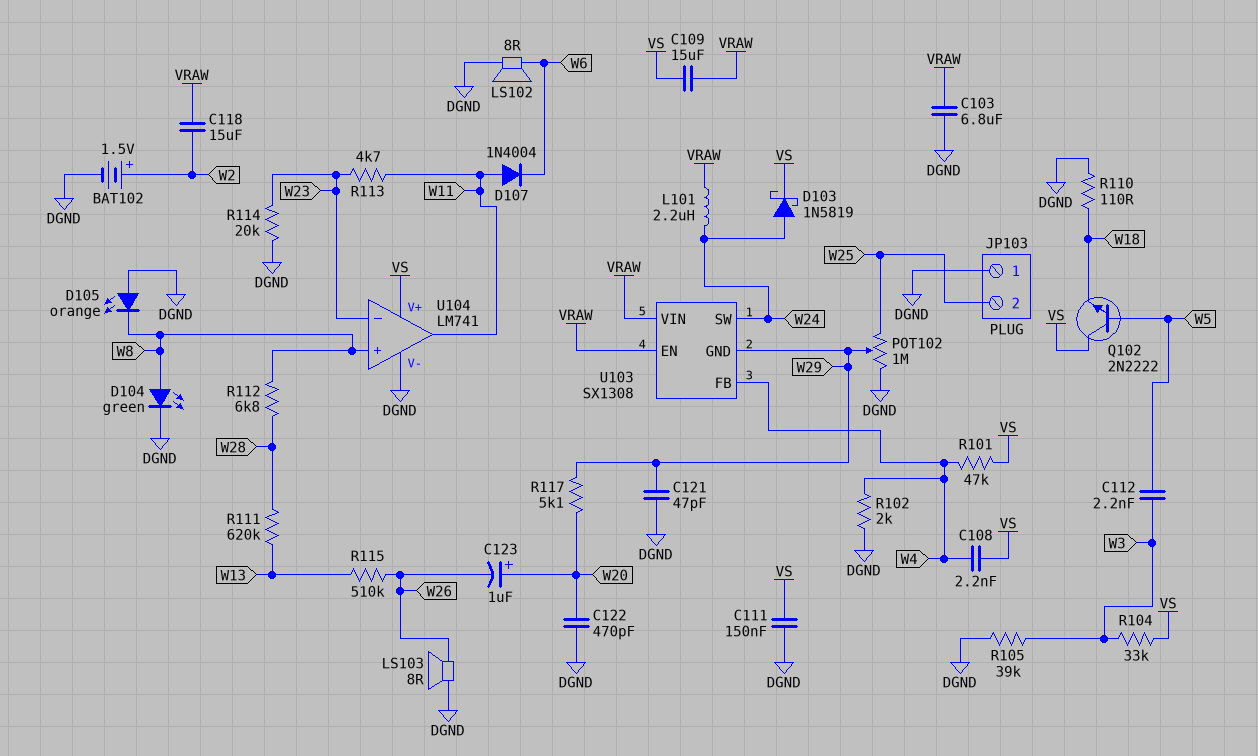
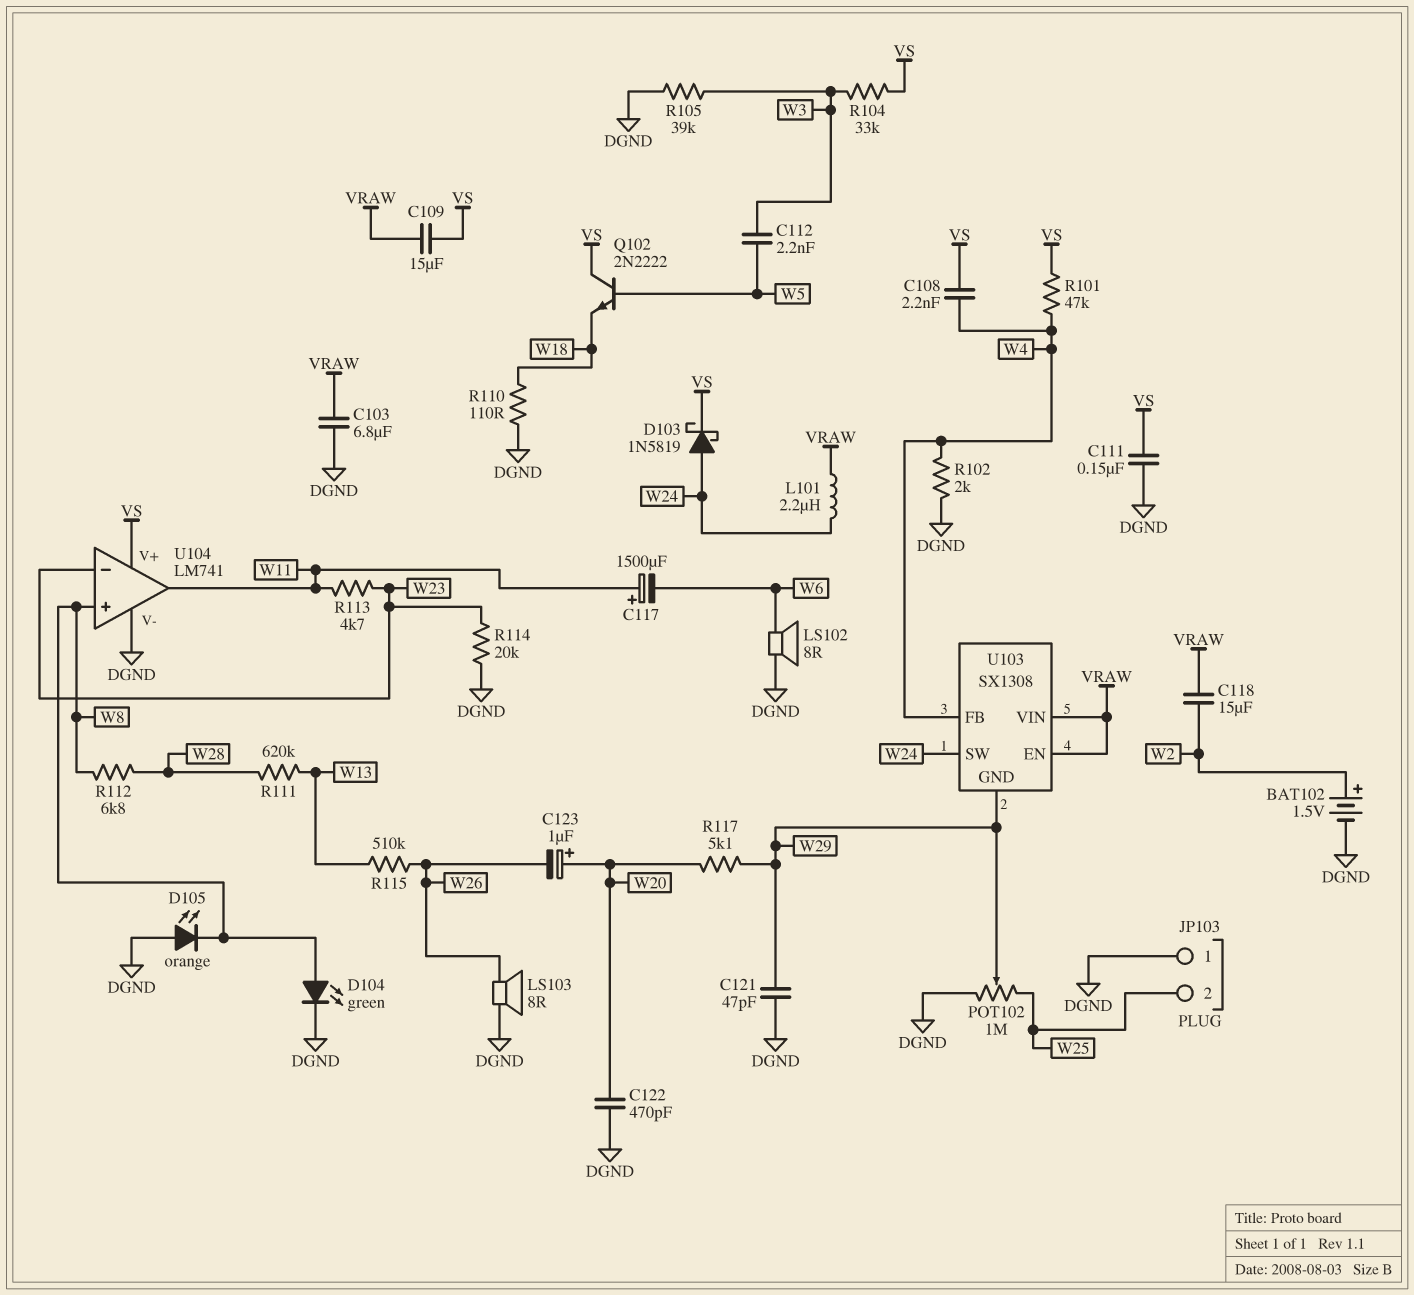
C117: none -> 1500uF (plus W11, minus W6)
D107: diode 1N4004 (A W11, K W6) -> none

